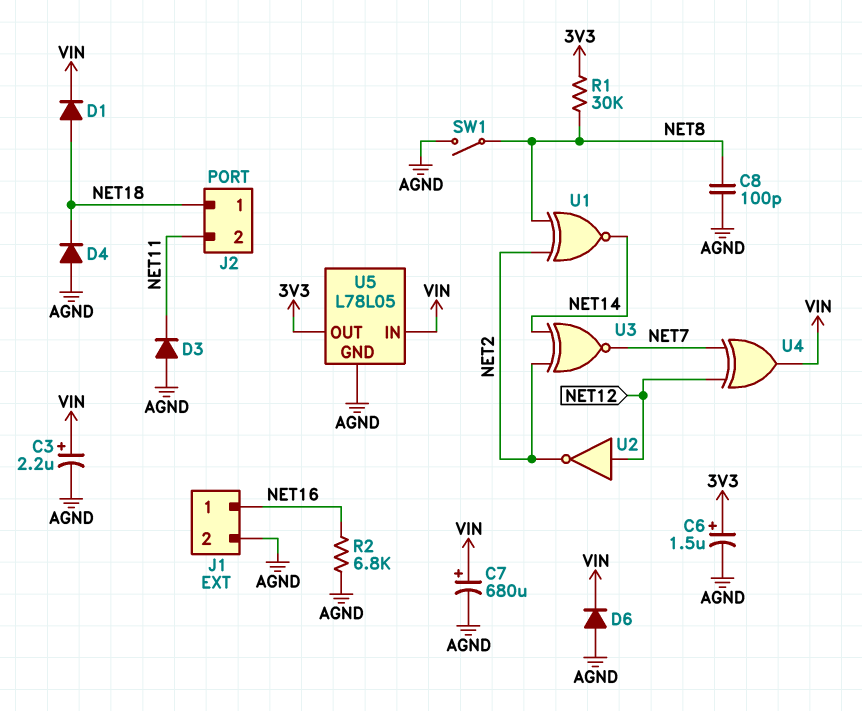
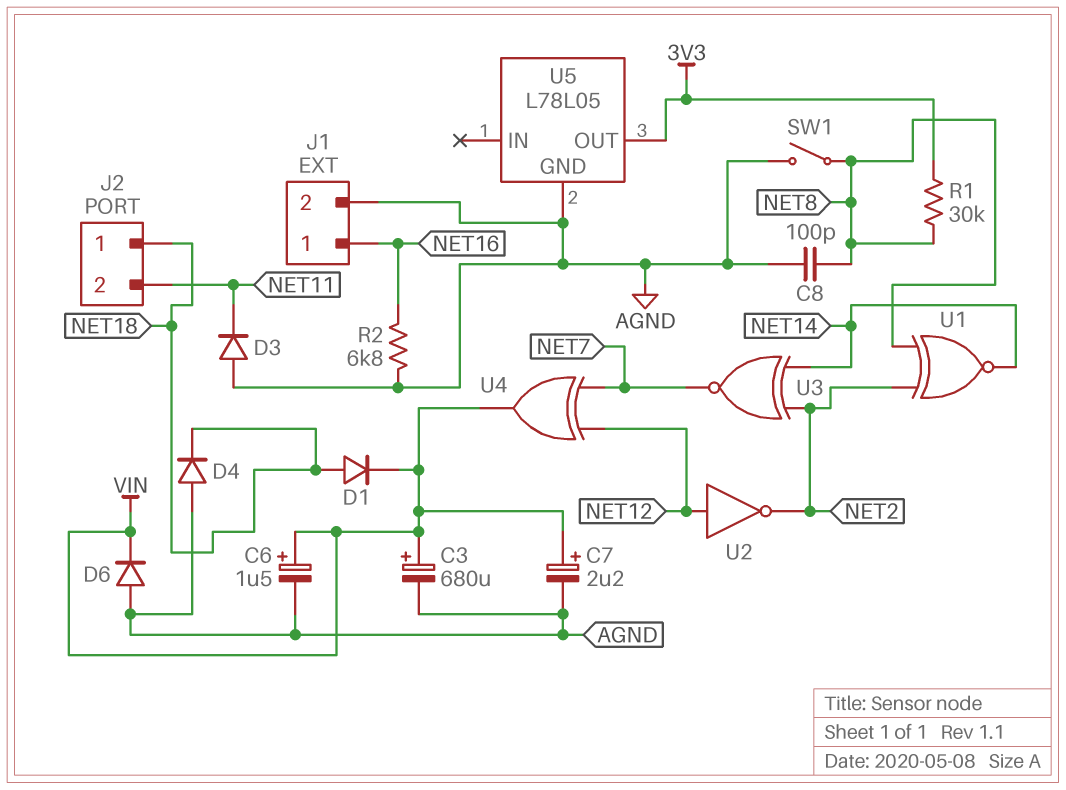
C3: 2.2uF (plus VIN, minus AGND) -> 680uF (plus VIN, minus AGND)
C6: 1.5uF (plus 3V3, minus AGND) -> 1.5uF (plus VIN, minus AGND)
C7: 680uF (plus VIN, minus AGND) -> 2.2uF (plus VIN, minus AGND)
U5 pin IN: VIN -> none

